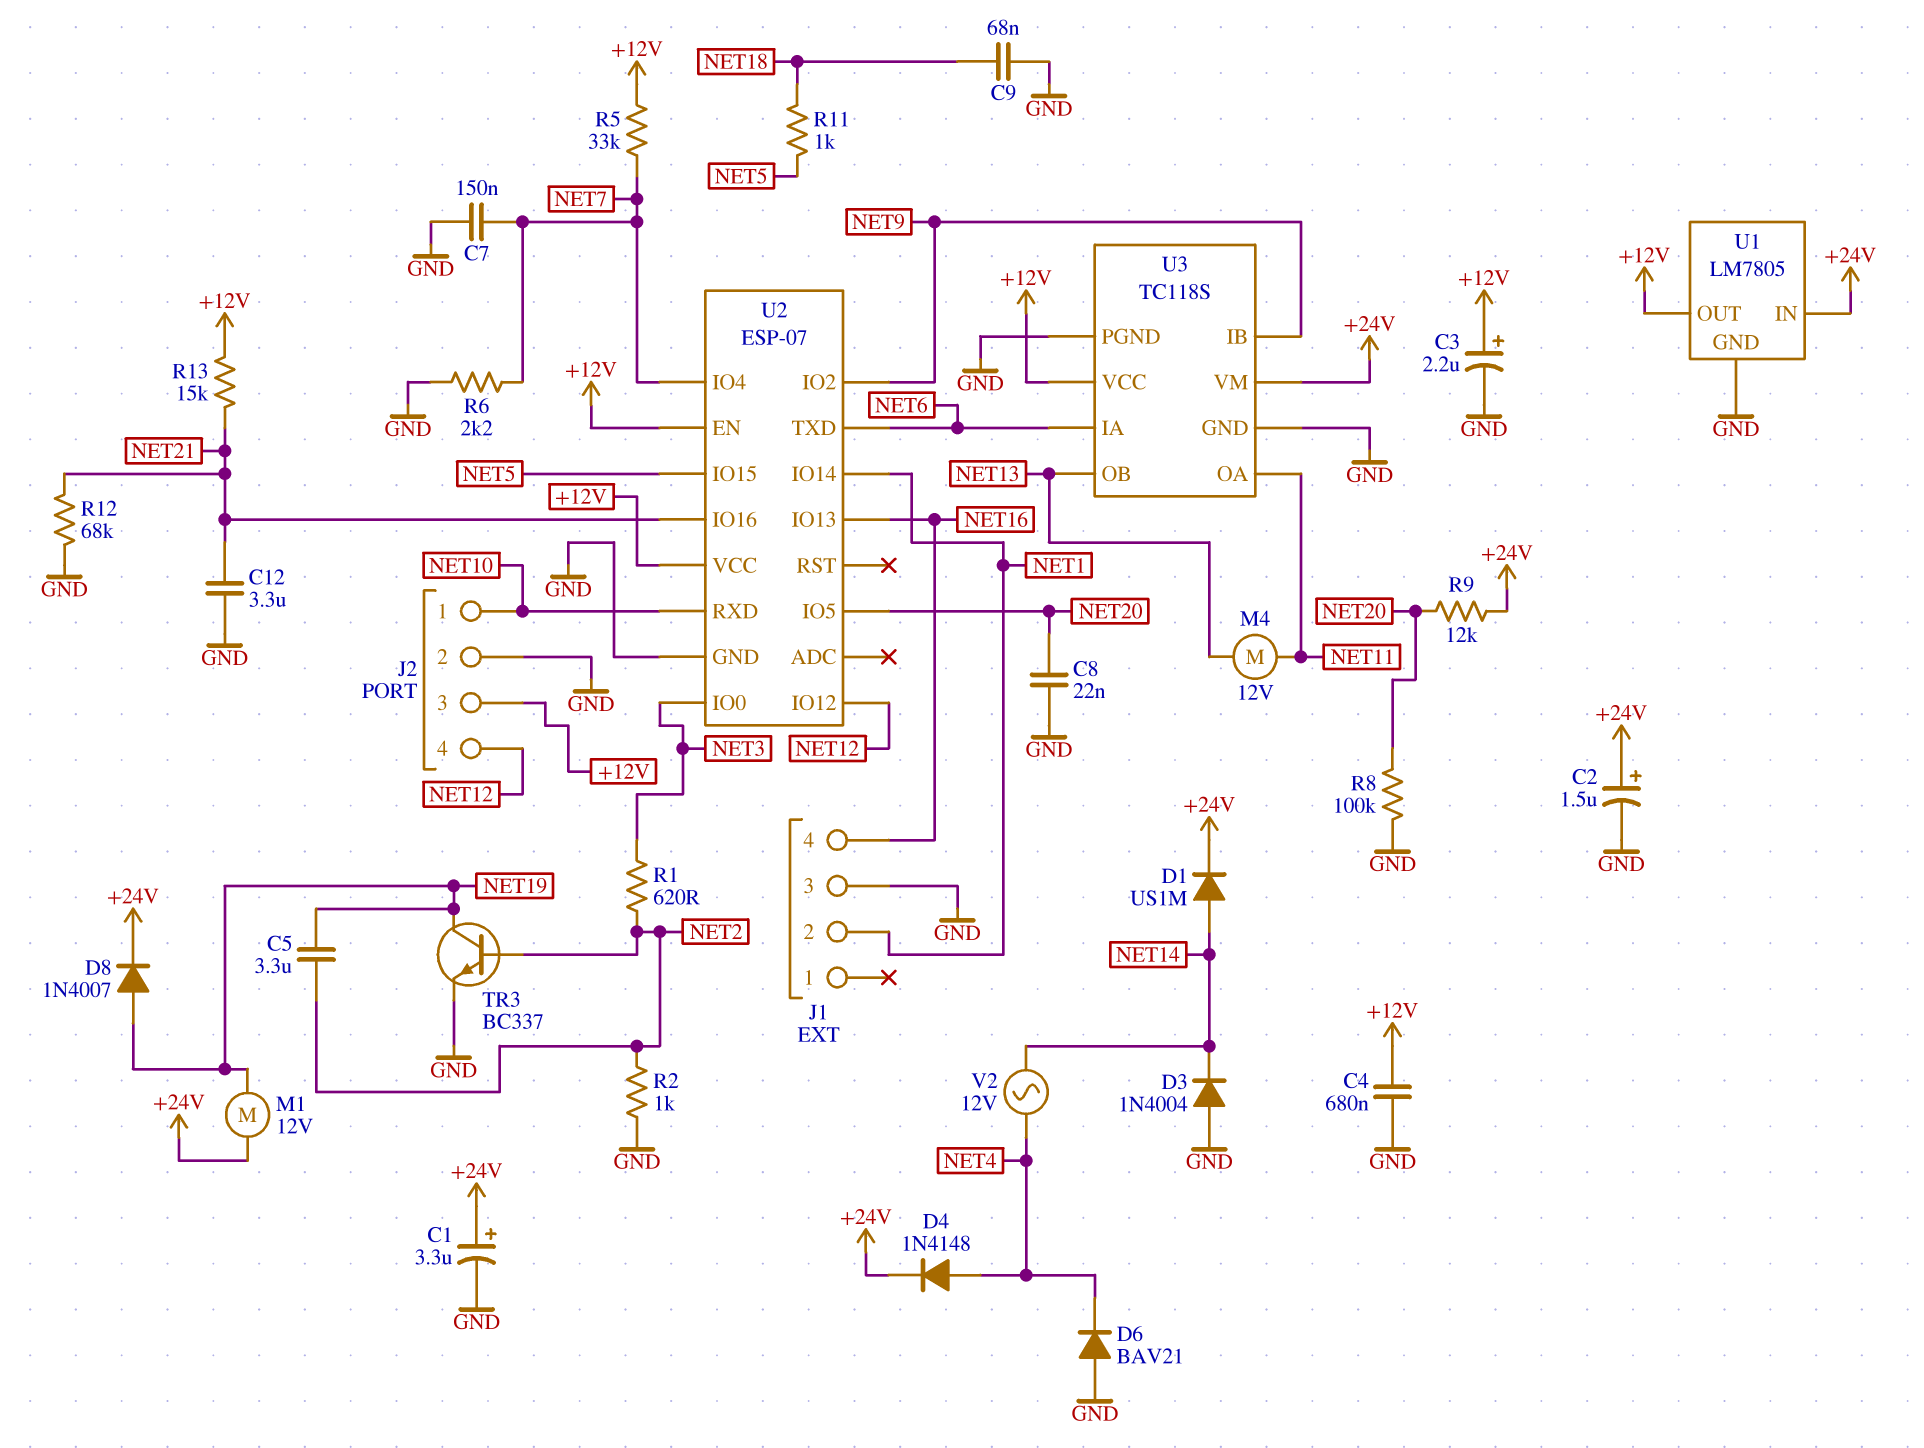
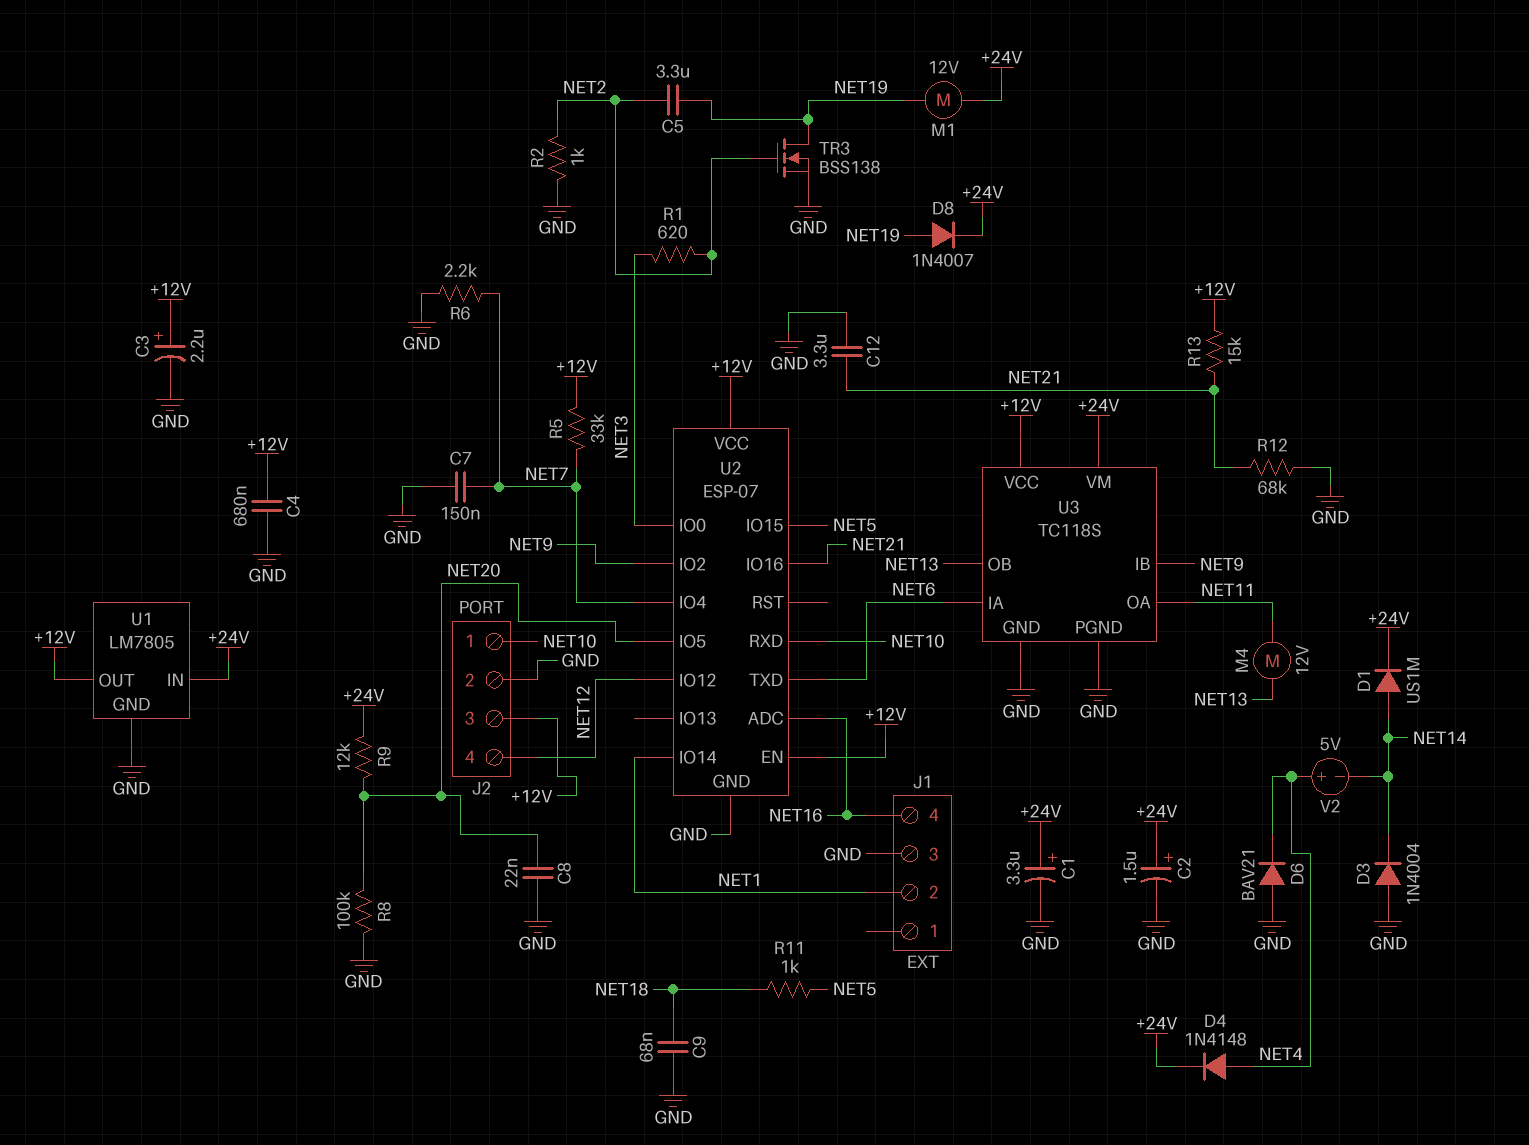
TR3: NPN BC337 (B NET2, C NET19, E GND) -> NMOS BSS138 (G NET2, D NET19, S GND)
U2 pin ADC: none -> NET16
U2 pin IO13: NET16 -> none
V2: AC 12V (NET4, NET14) -> 5V (plus NET4, minus NET14)

